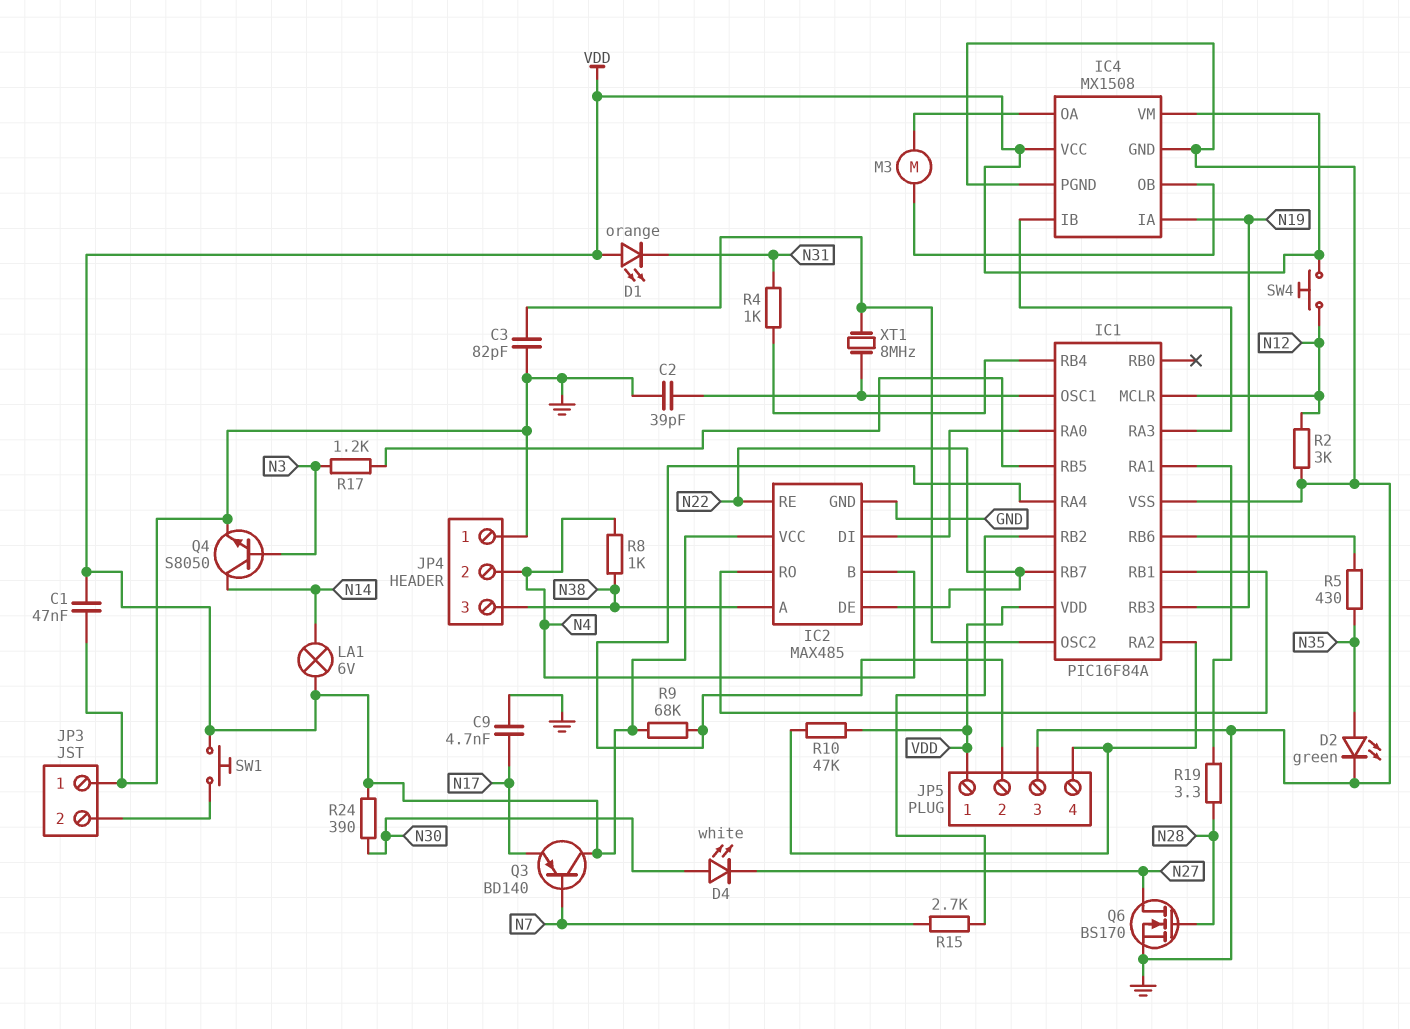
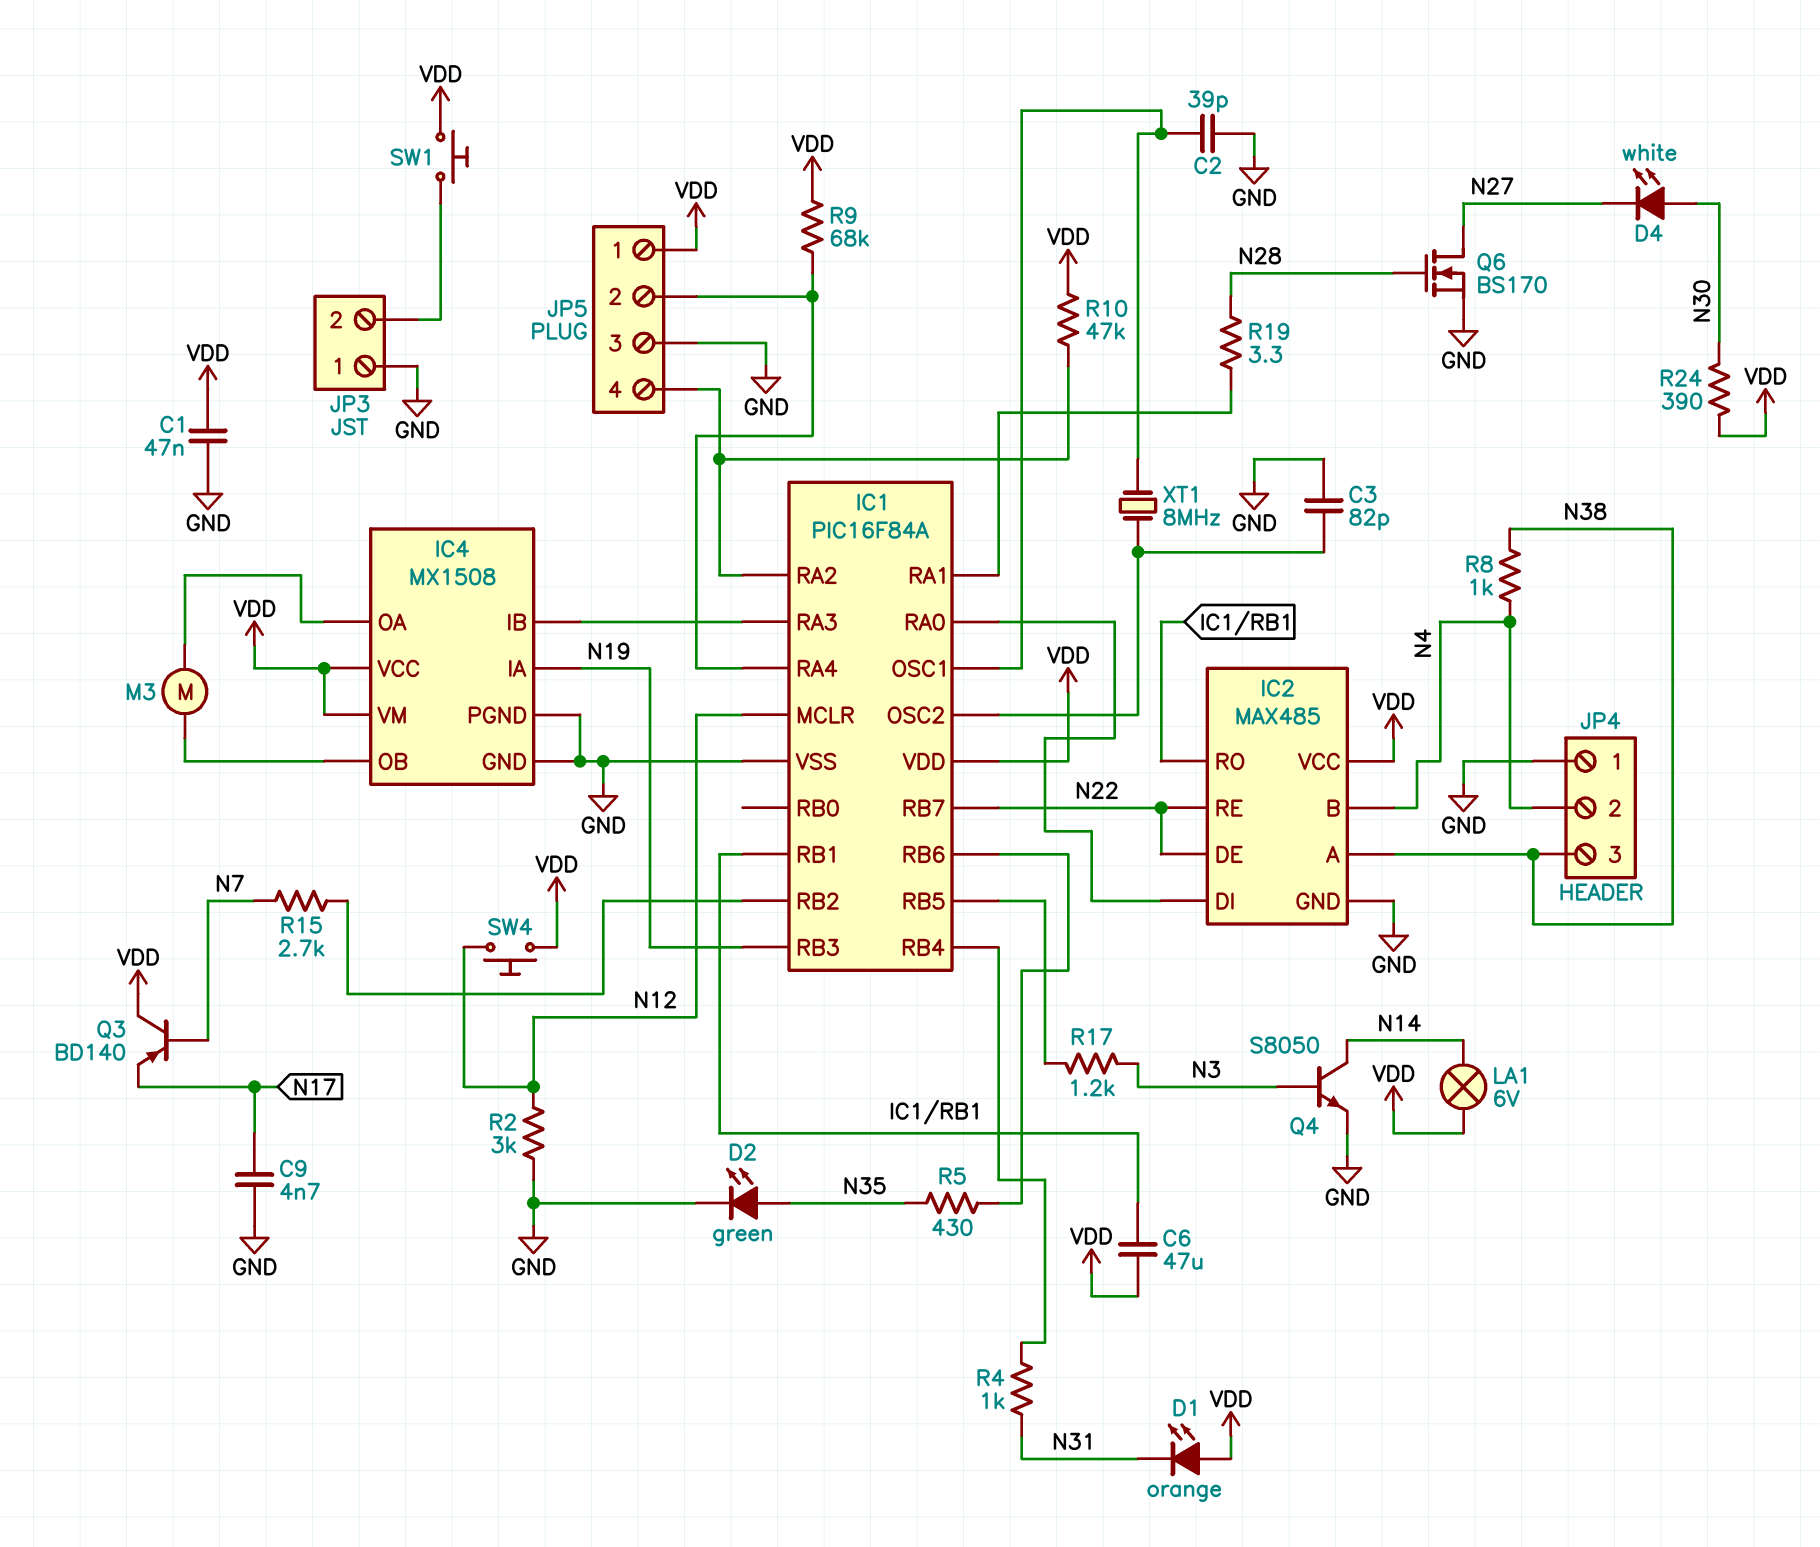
C6: none -> 47uF (IC1/RB1, VDD)

